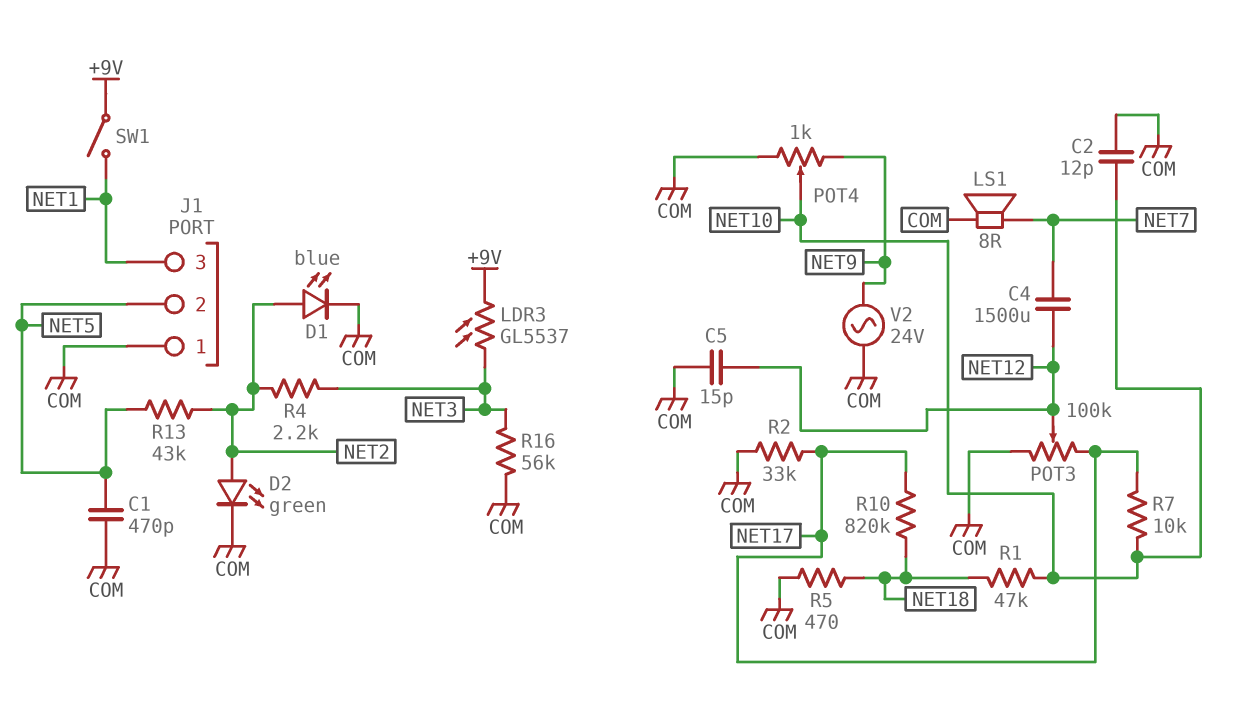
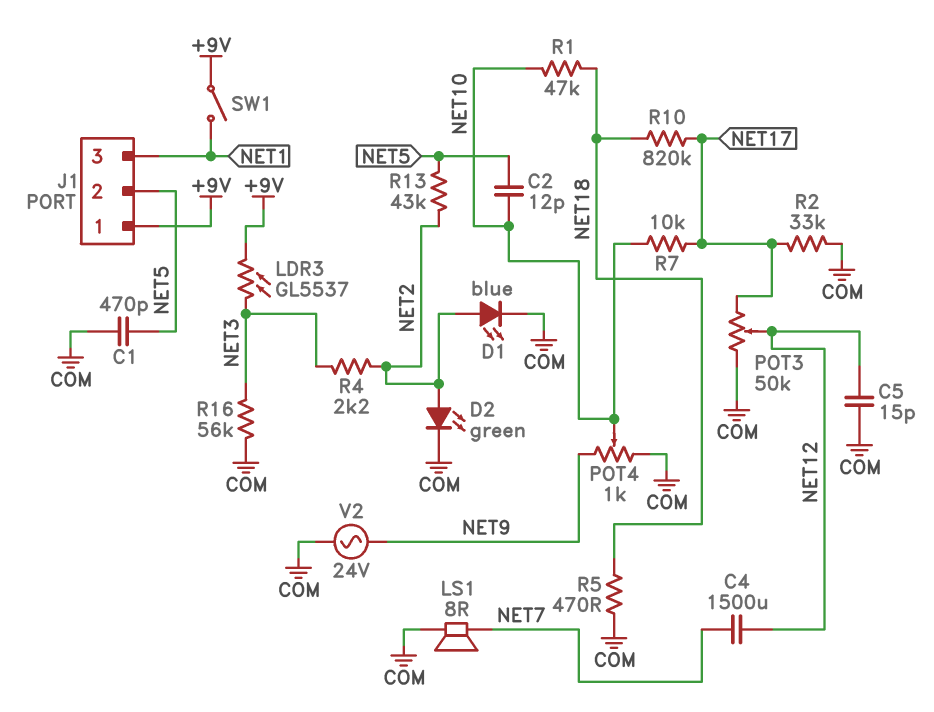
C2: 12pF (COM, NET10) -> 12pF (NET5, NET10)
J1 pin 1: COM -> +9V
POT3: 100k (COM, NET17, wiper NET12) -> 50k (COM, NET17, wiper NET12)

